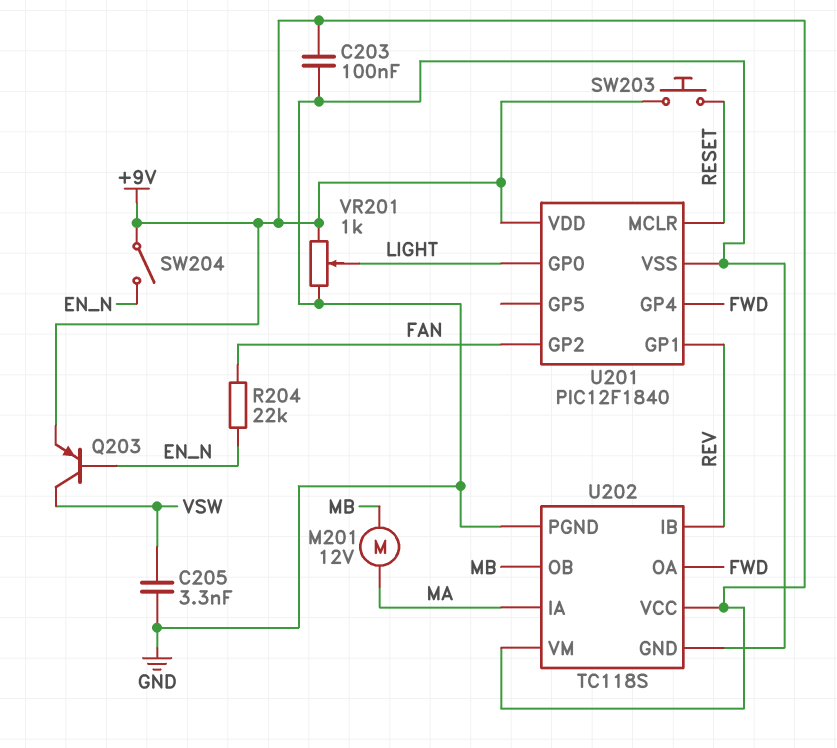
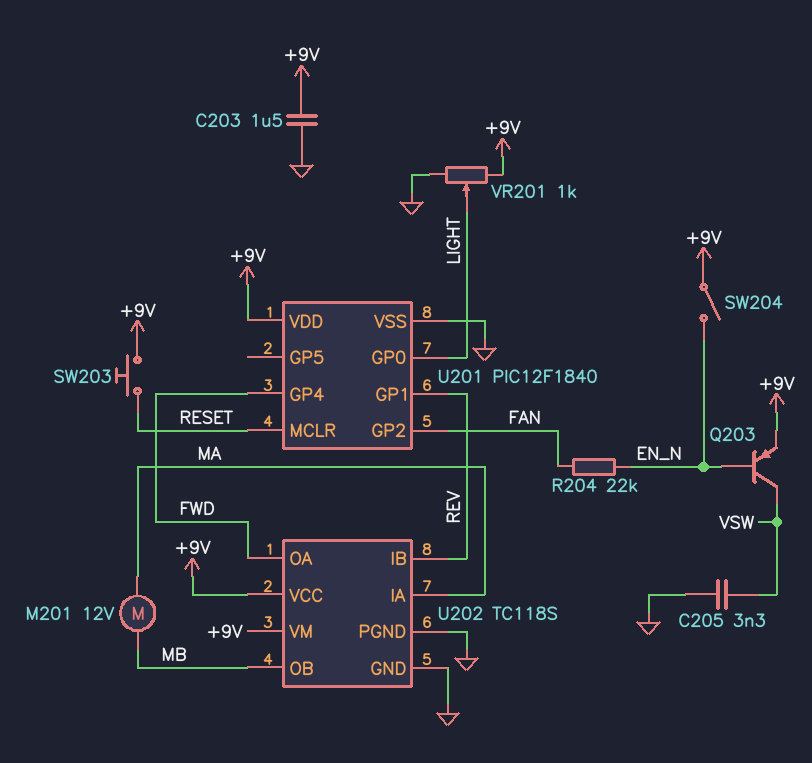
C203: 100nF (+9V, GND) -> 1.5uF (+9V, GND)

